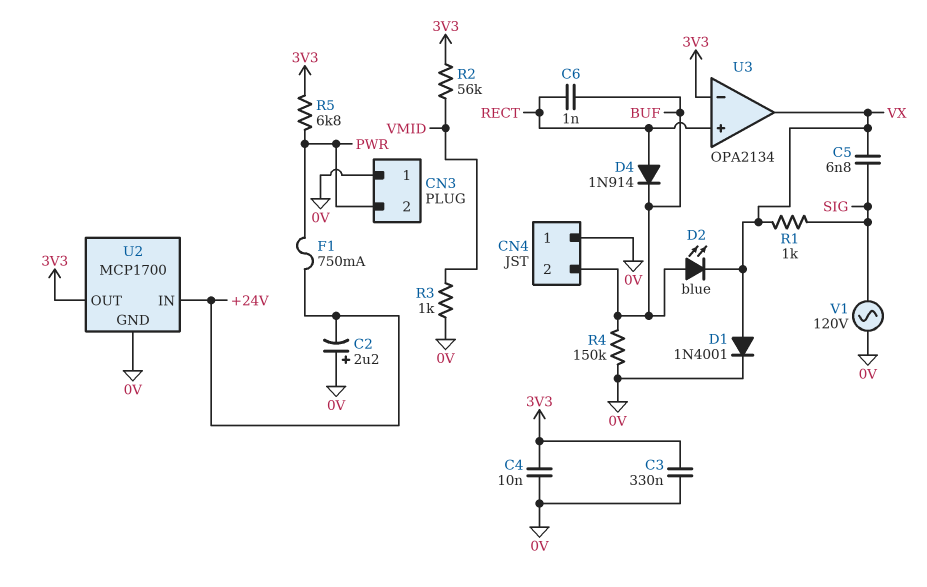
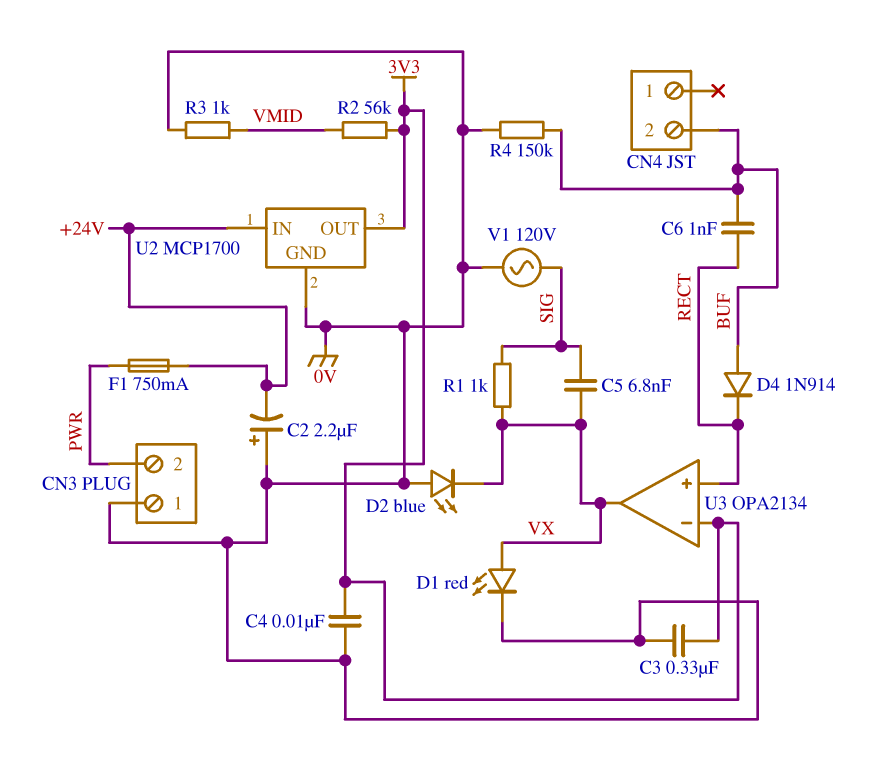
CN4 pin 1: 0V -> none
D1: diode 1N4001 (A VX, K 0V) -> LED red (A VX, K 0V)
D2: LED blue (A BUF, K VX) -> LED blue (A 0V, K VX)
D4: diode 1N914 (A RECT, K BUF) -> diode 1N914 (A BUF, K RECT)
R5: 6.8k (3V3, PWR) -> none

